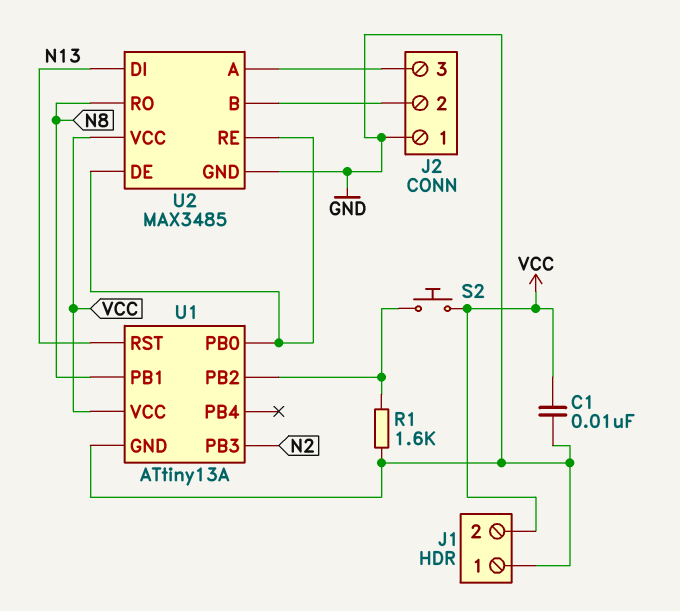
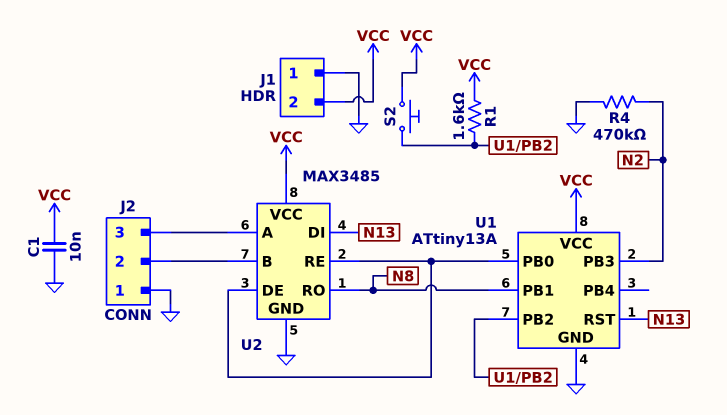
R1: 1.6k (GND, U1/PB2) -> 1.6k (U1/PB2, VCC)
R4: none -> 470k (GND, N2)

